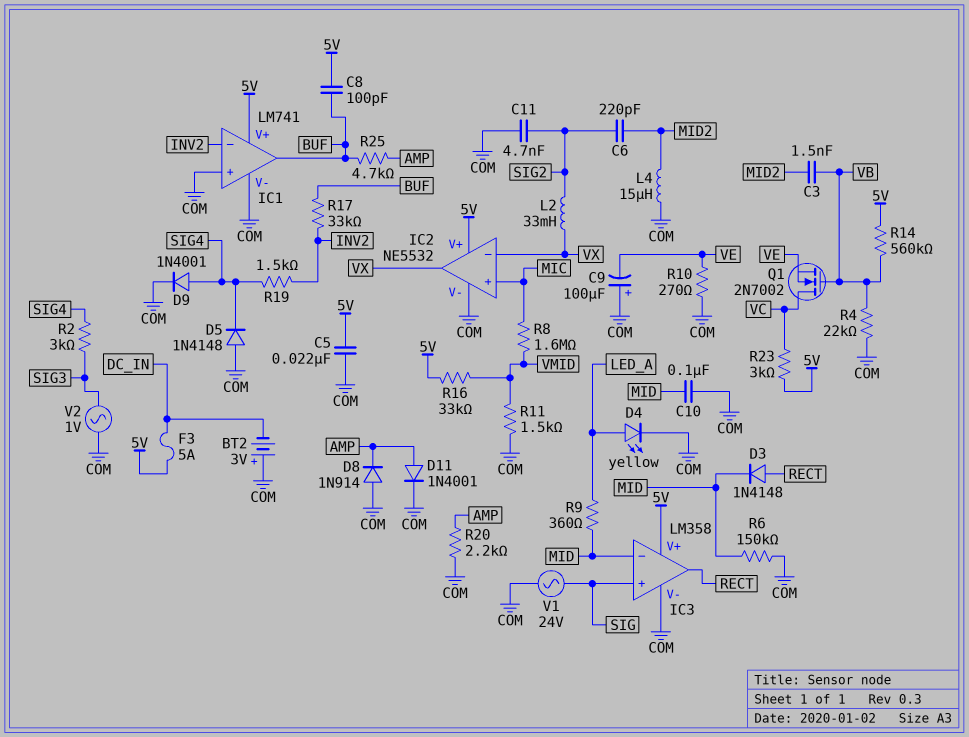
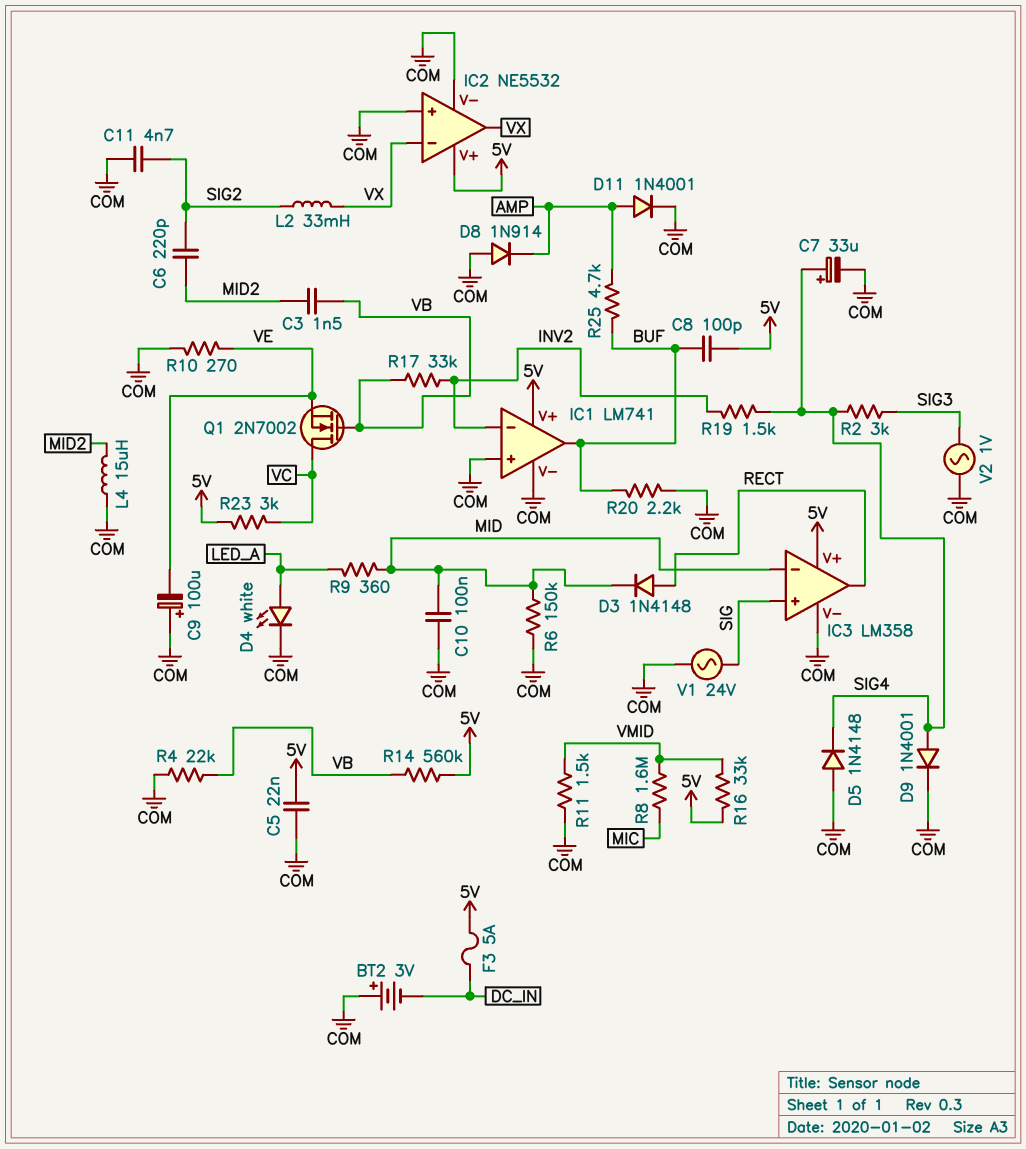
C7: none -> 33uF (plus SIG4, minus COM)
D4: LED yellow (A LED_A, K COM) -> LED white (A LED_A, K COM)
IC2 pin in+: MIC -> COM
R17: 33k (BUF, INV2) -> 33k (INV2, VB)
R20: 2.2k (AMP, COM) -> 2.2k (BUF, COM)

